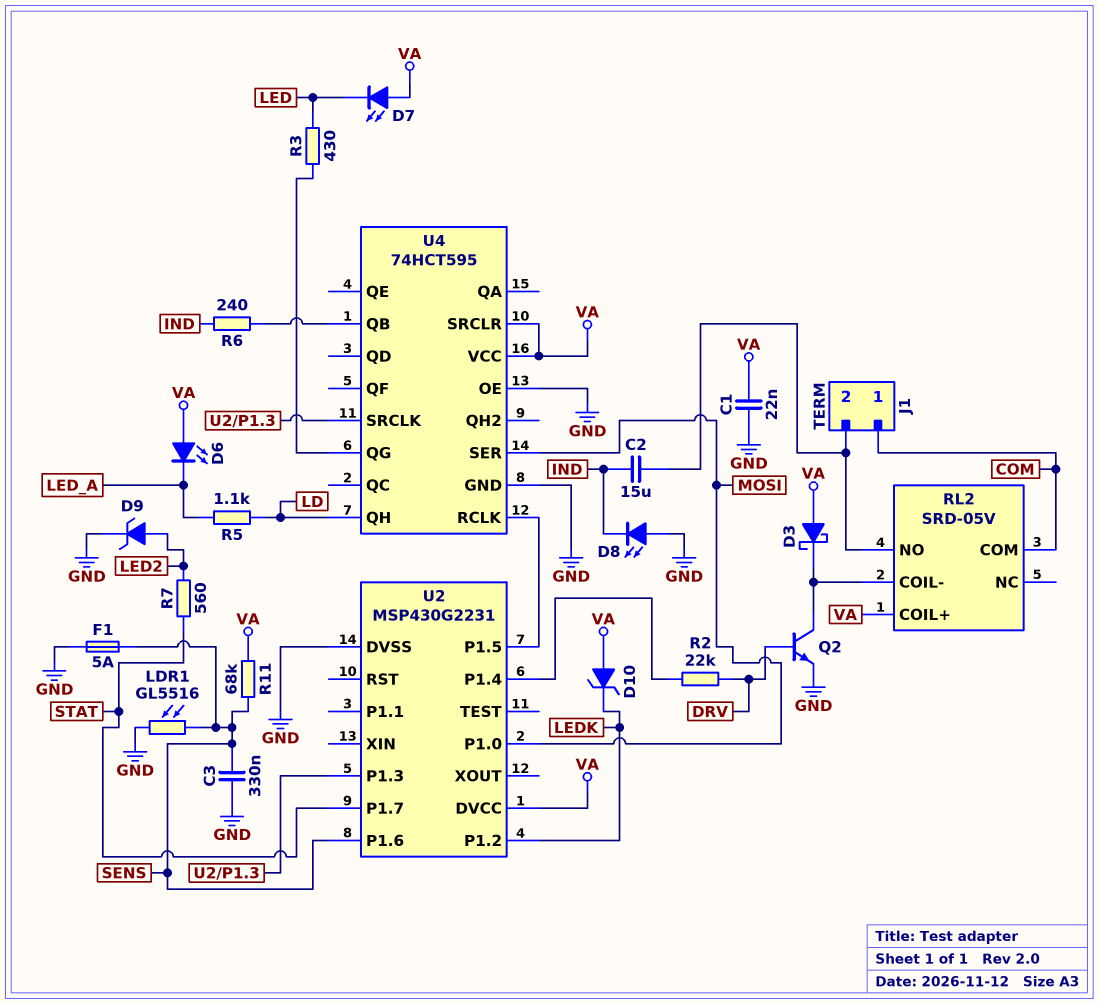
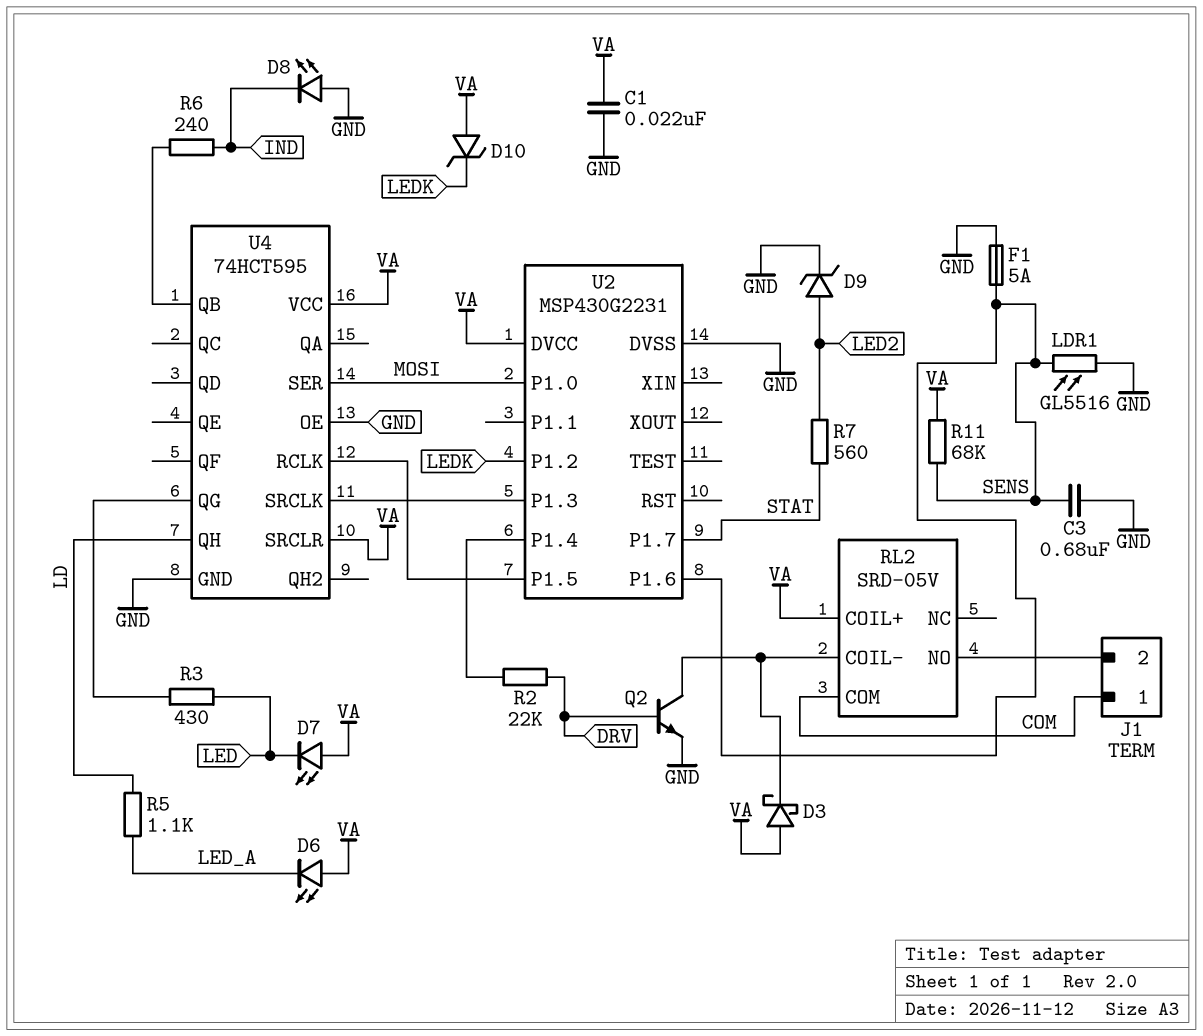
C2: 15uF (IND, J1/2) -> none
C3: 330nF (GND, SENS) -> 680nF (GND, SENS)

